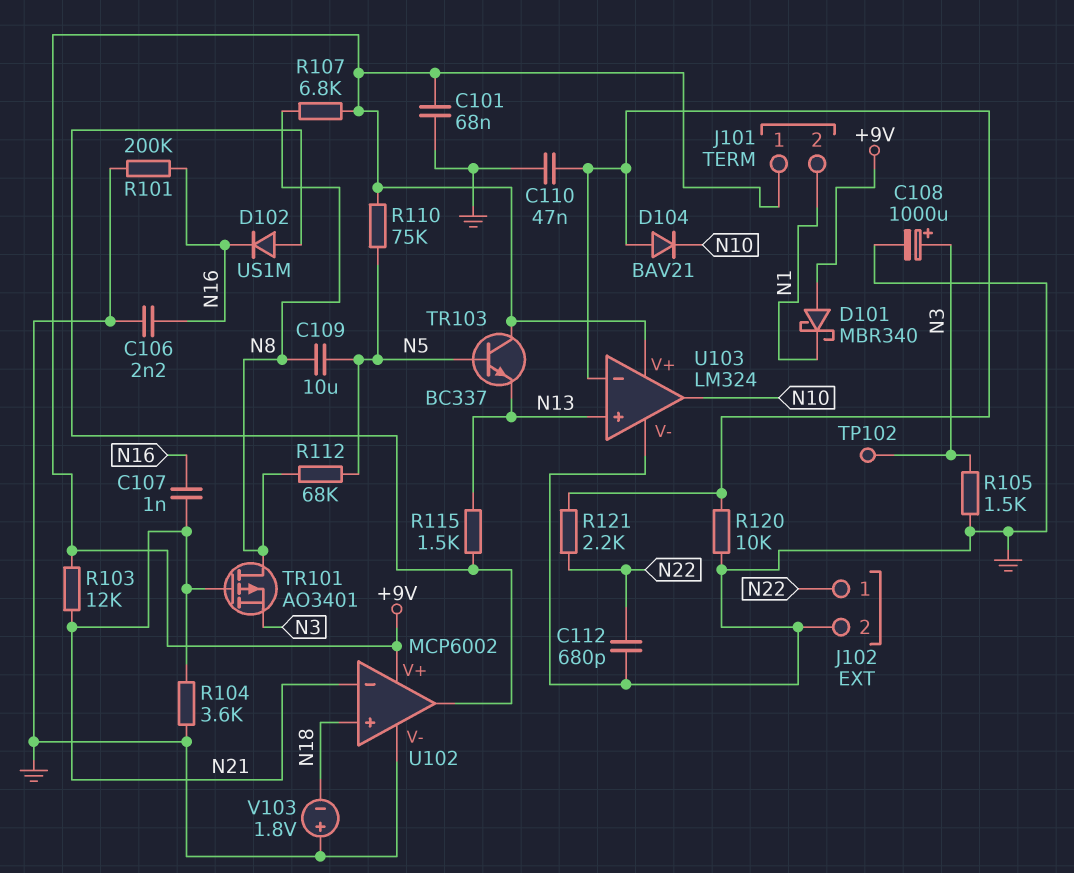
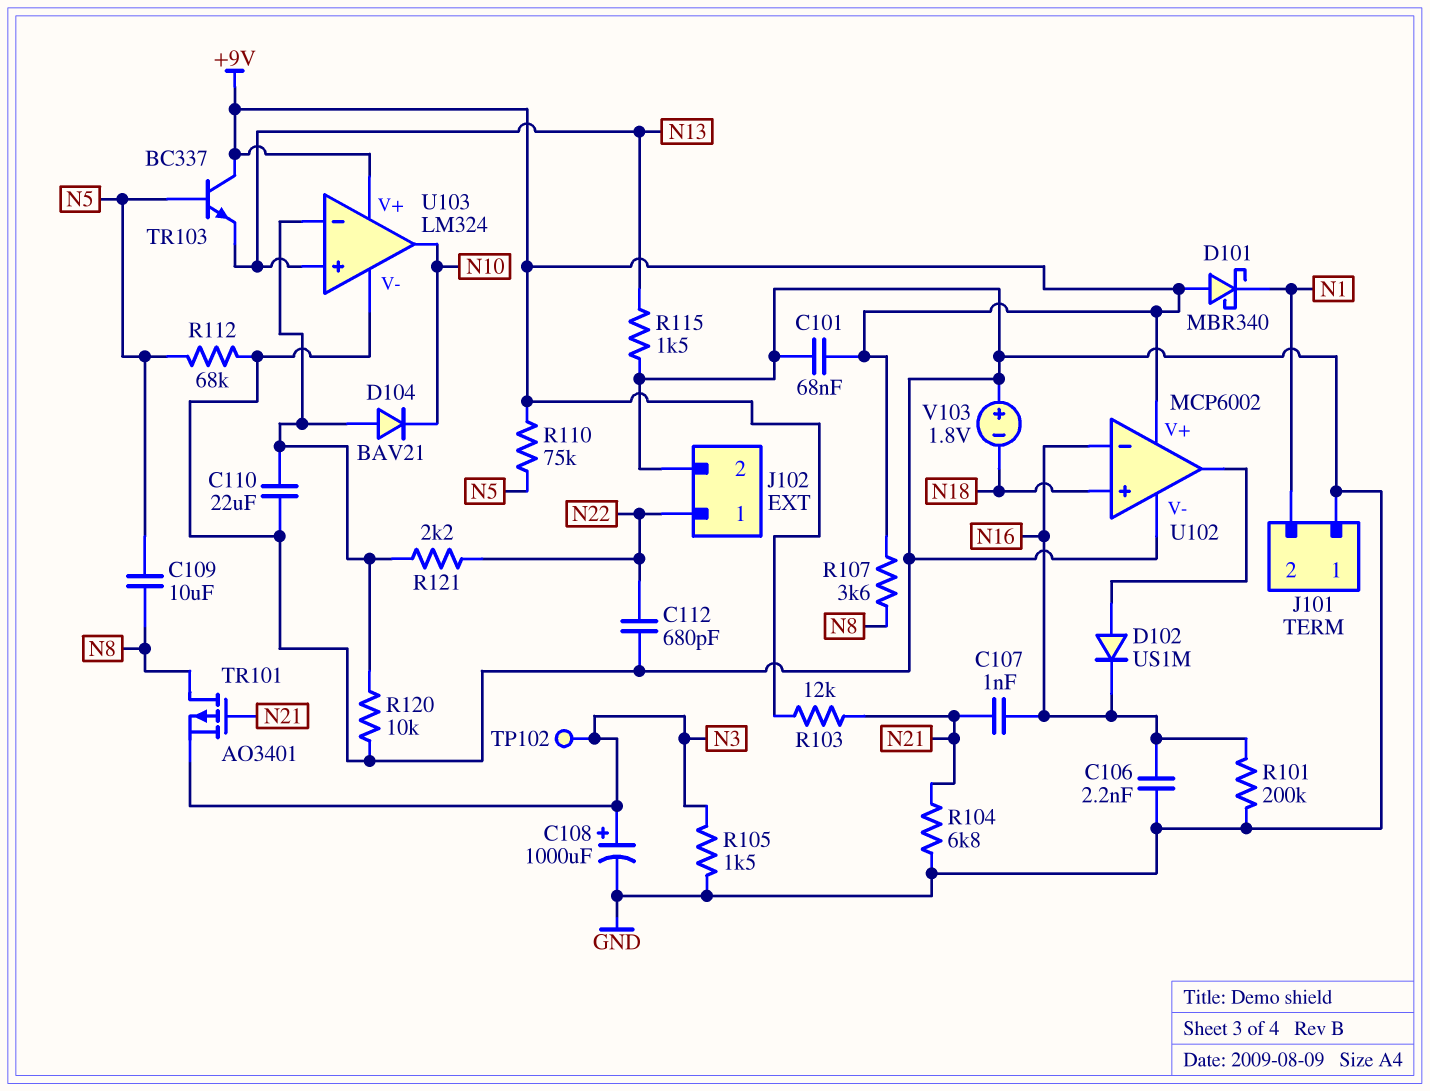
C110: 47nF (GND, U103/in-) -> 22uF (GND, U103/in-)
J101 pin 1: +9V -> GND
R104: 3.6k (GND, N21) -> 6.8k (GND, N21)
R107: 6.8k (+9V, N8) -> 3.6k (+9V, N8)
R112: 68k (N5, N8) -> 68k (GND, N5)
R115: 1.5k (N13, U102/out) -> 1.5k (GND, N13)
U102 pin in-: N21 -> N16

